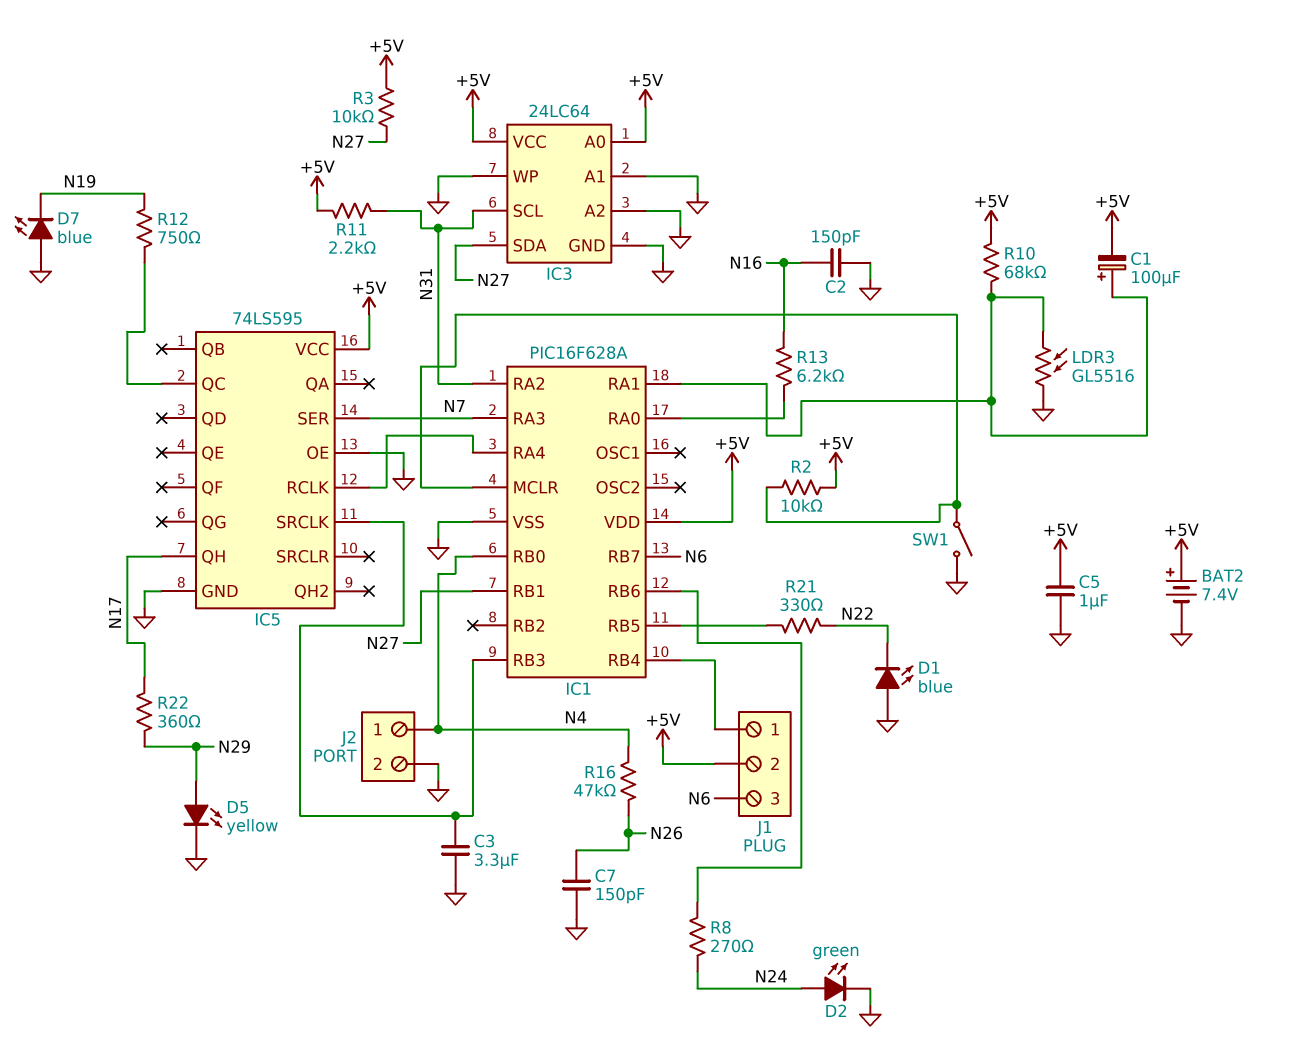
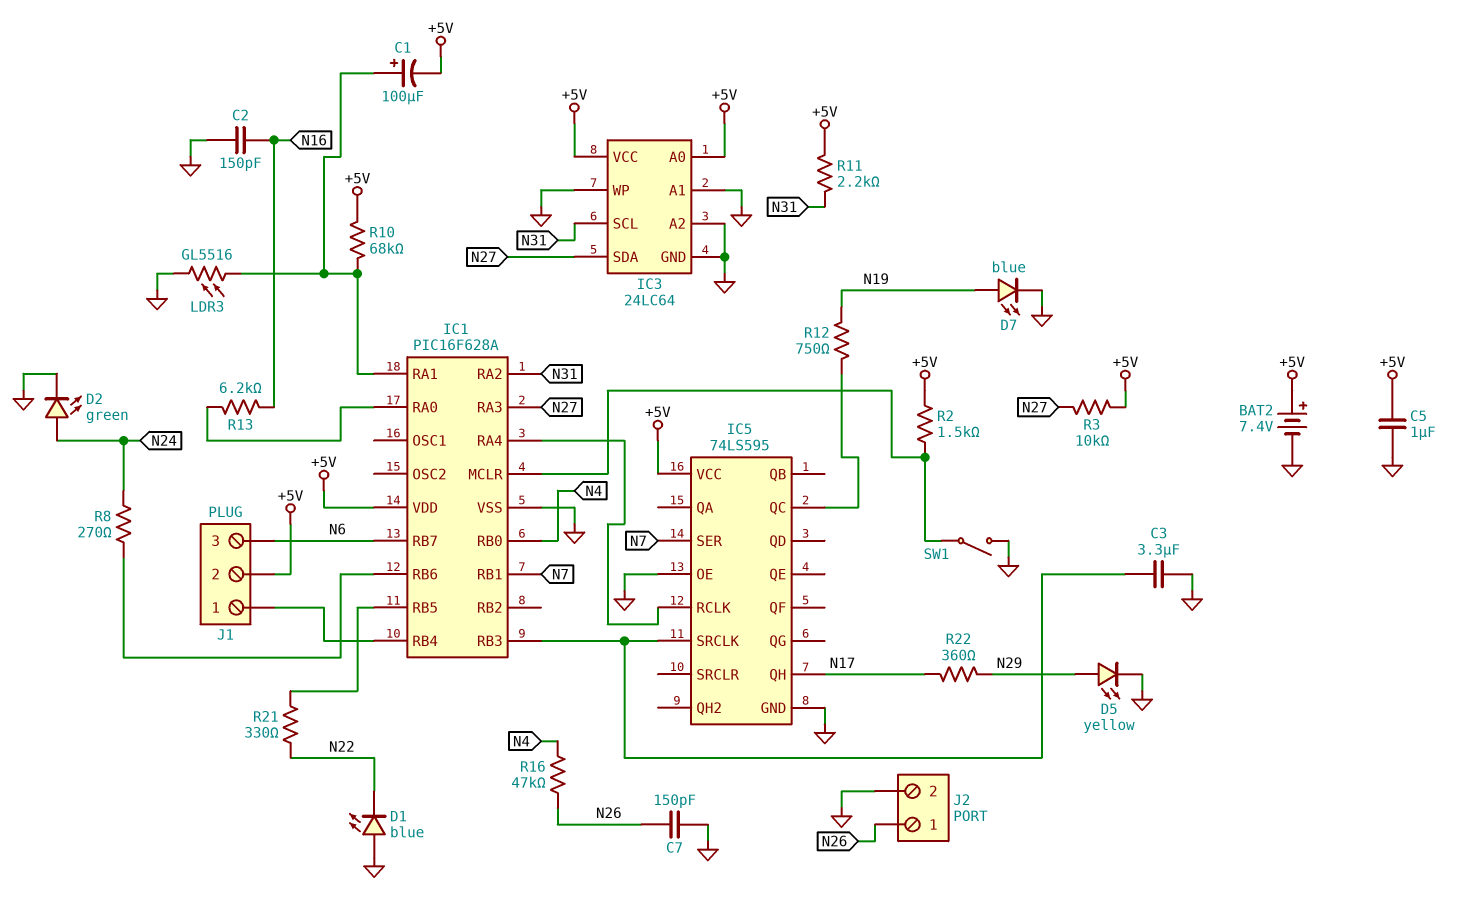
D7: LED blue (A GND, K N19) -> LED blue (A N19, K GND)
IC1 pin RA3: N7 -> N27
IC1 pin RB1: N27 -> N7
J2 pin 1: N4 -> N26
R2: 10k (+5V, IC1/MCLR) -> 1.5k (+5V, IC1/MCLR)

